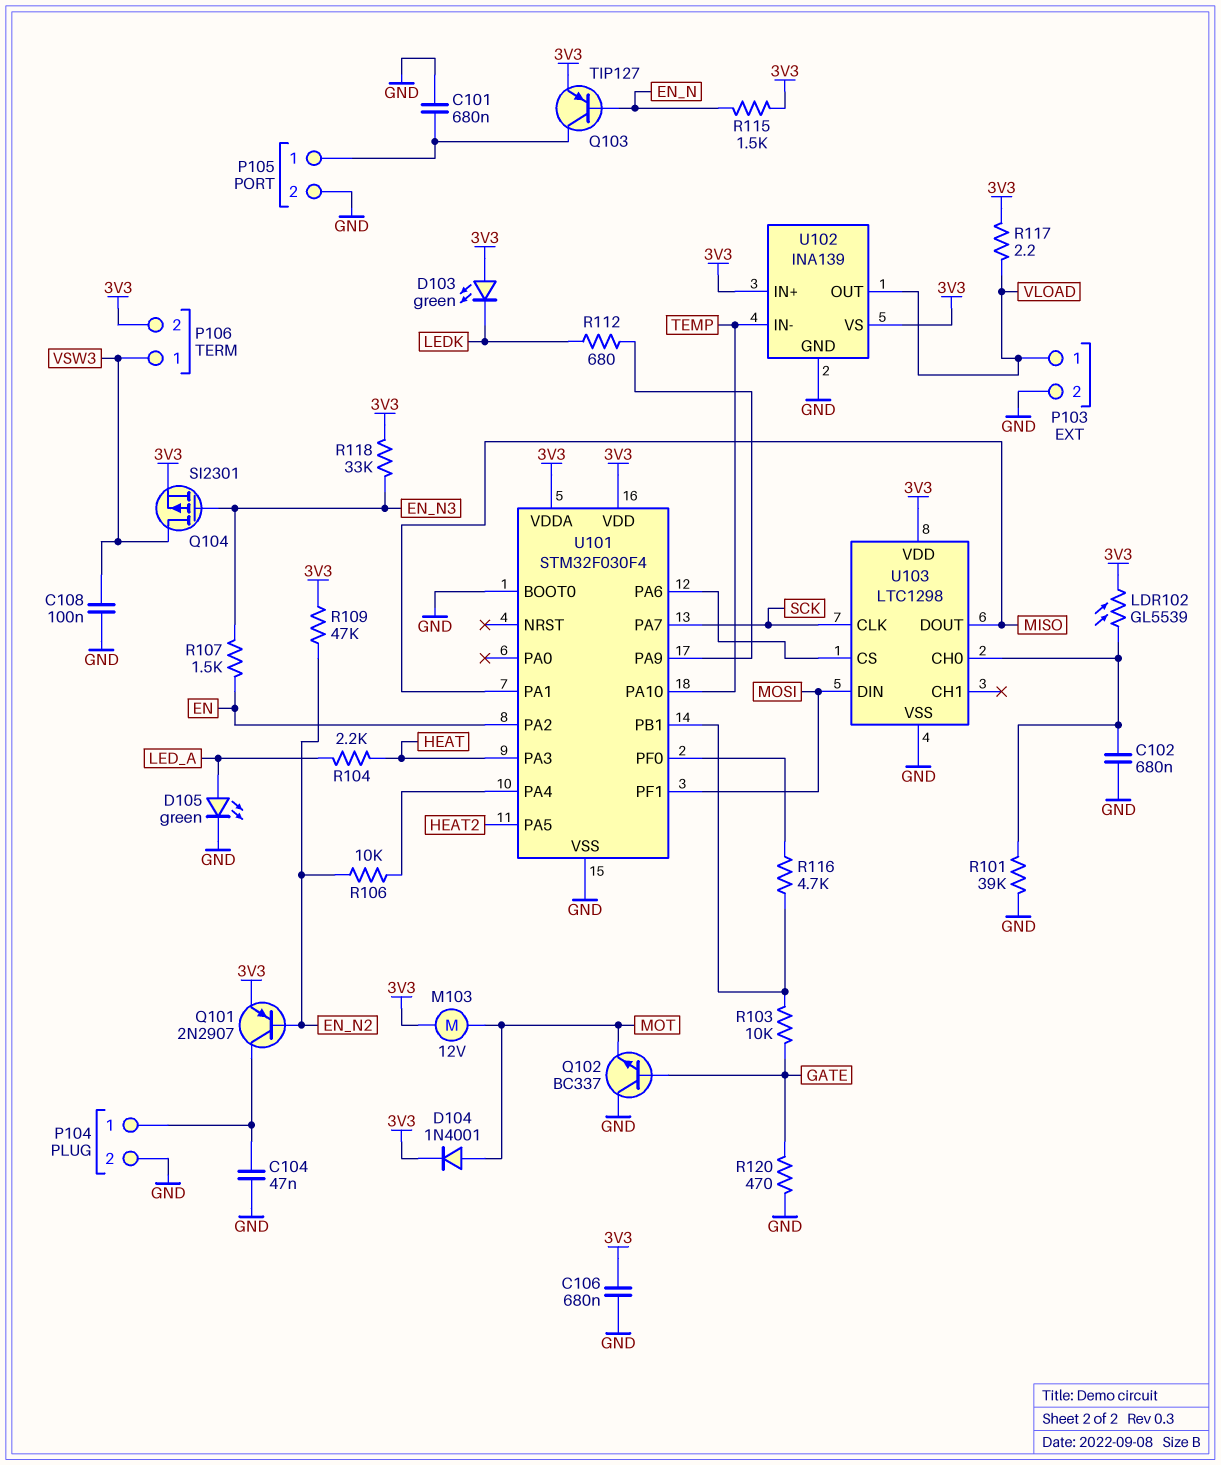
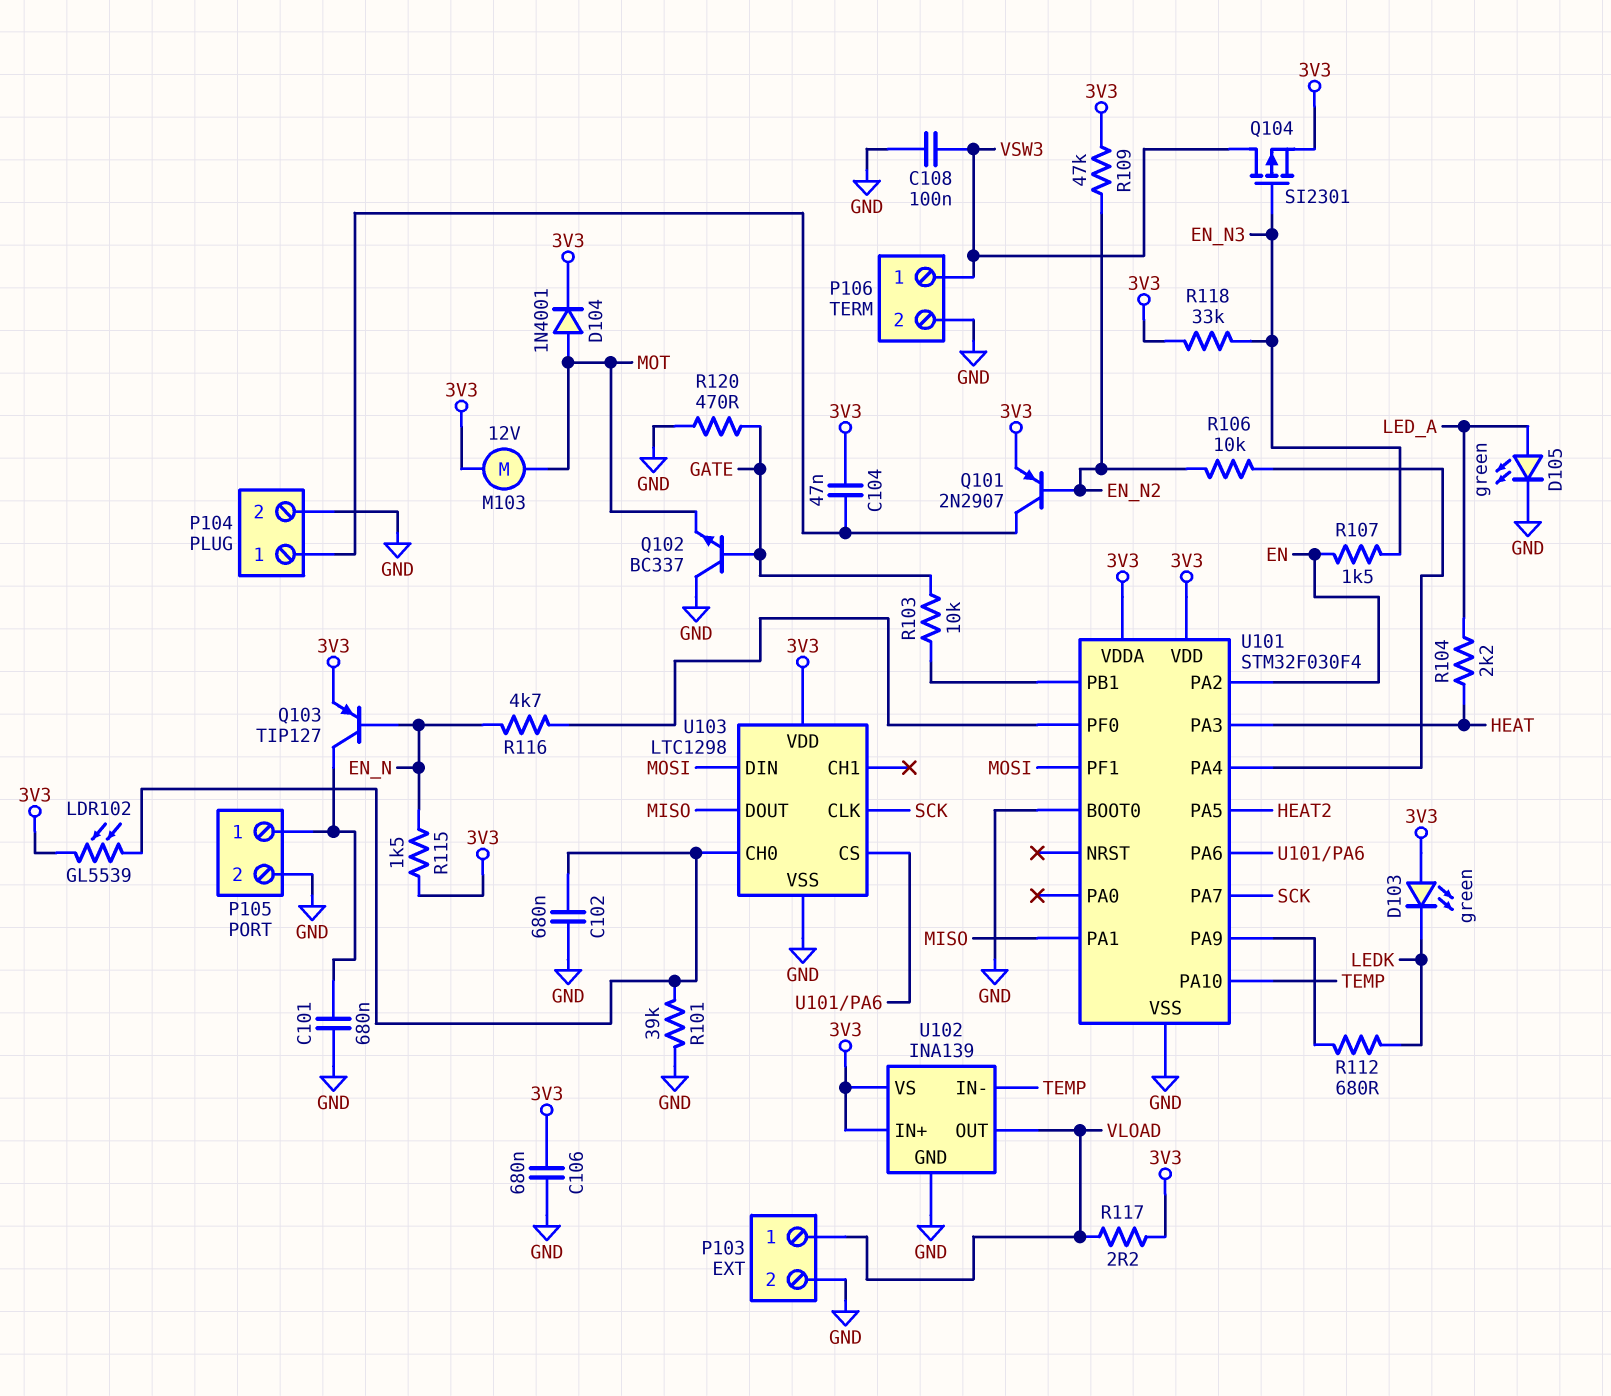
C104: 47nF (GND, P104/1) -> 47nF (3V3, P104/1)
P106 pin 2: 3V3 -> GND
R116: 4.7k (U101/PB1, U101/PF0) -> 4.7k (EN_N, U101/PF0)

